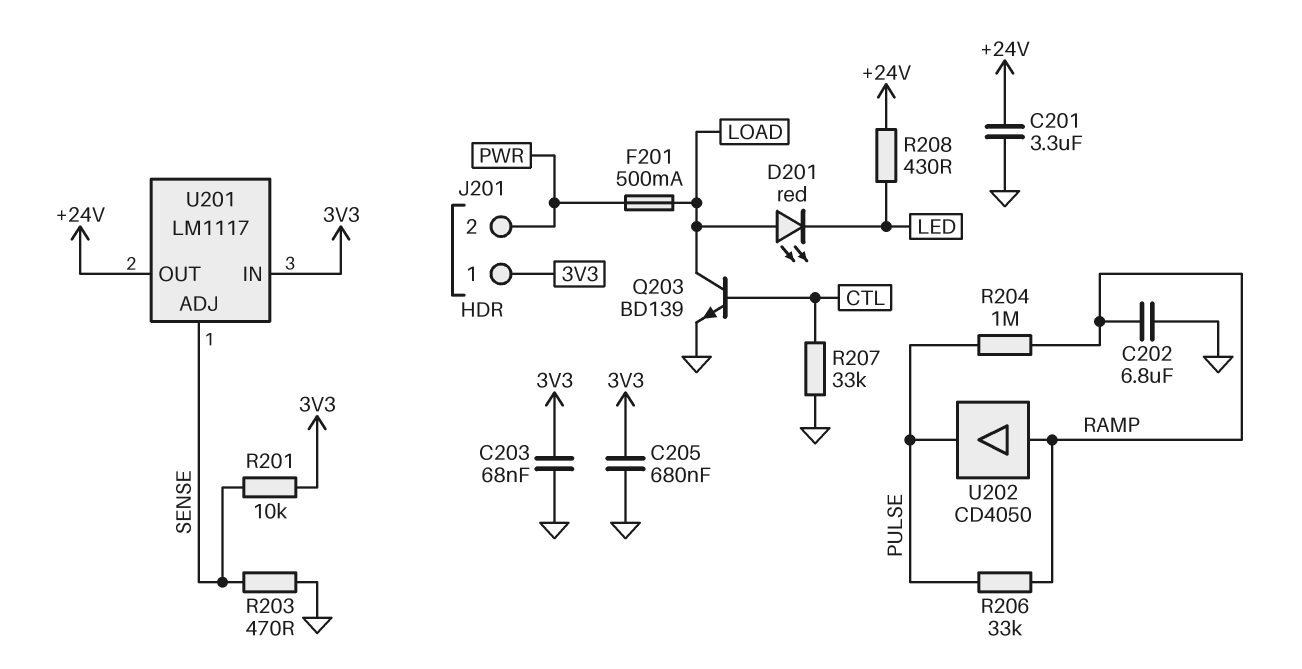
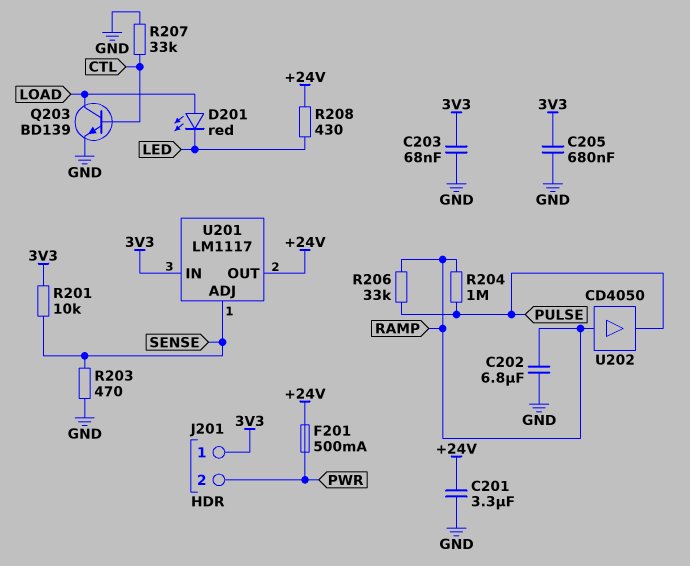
F201: 500mA (LOAD, PWR) -> 500mA (+24V, PWR)

